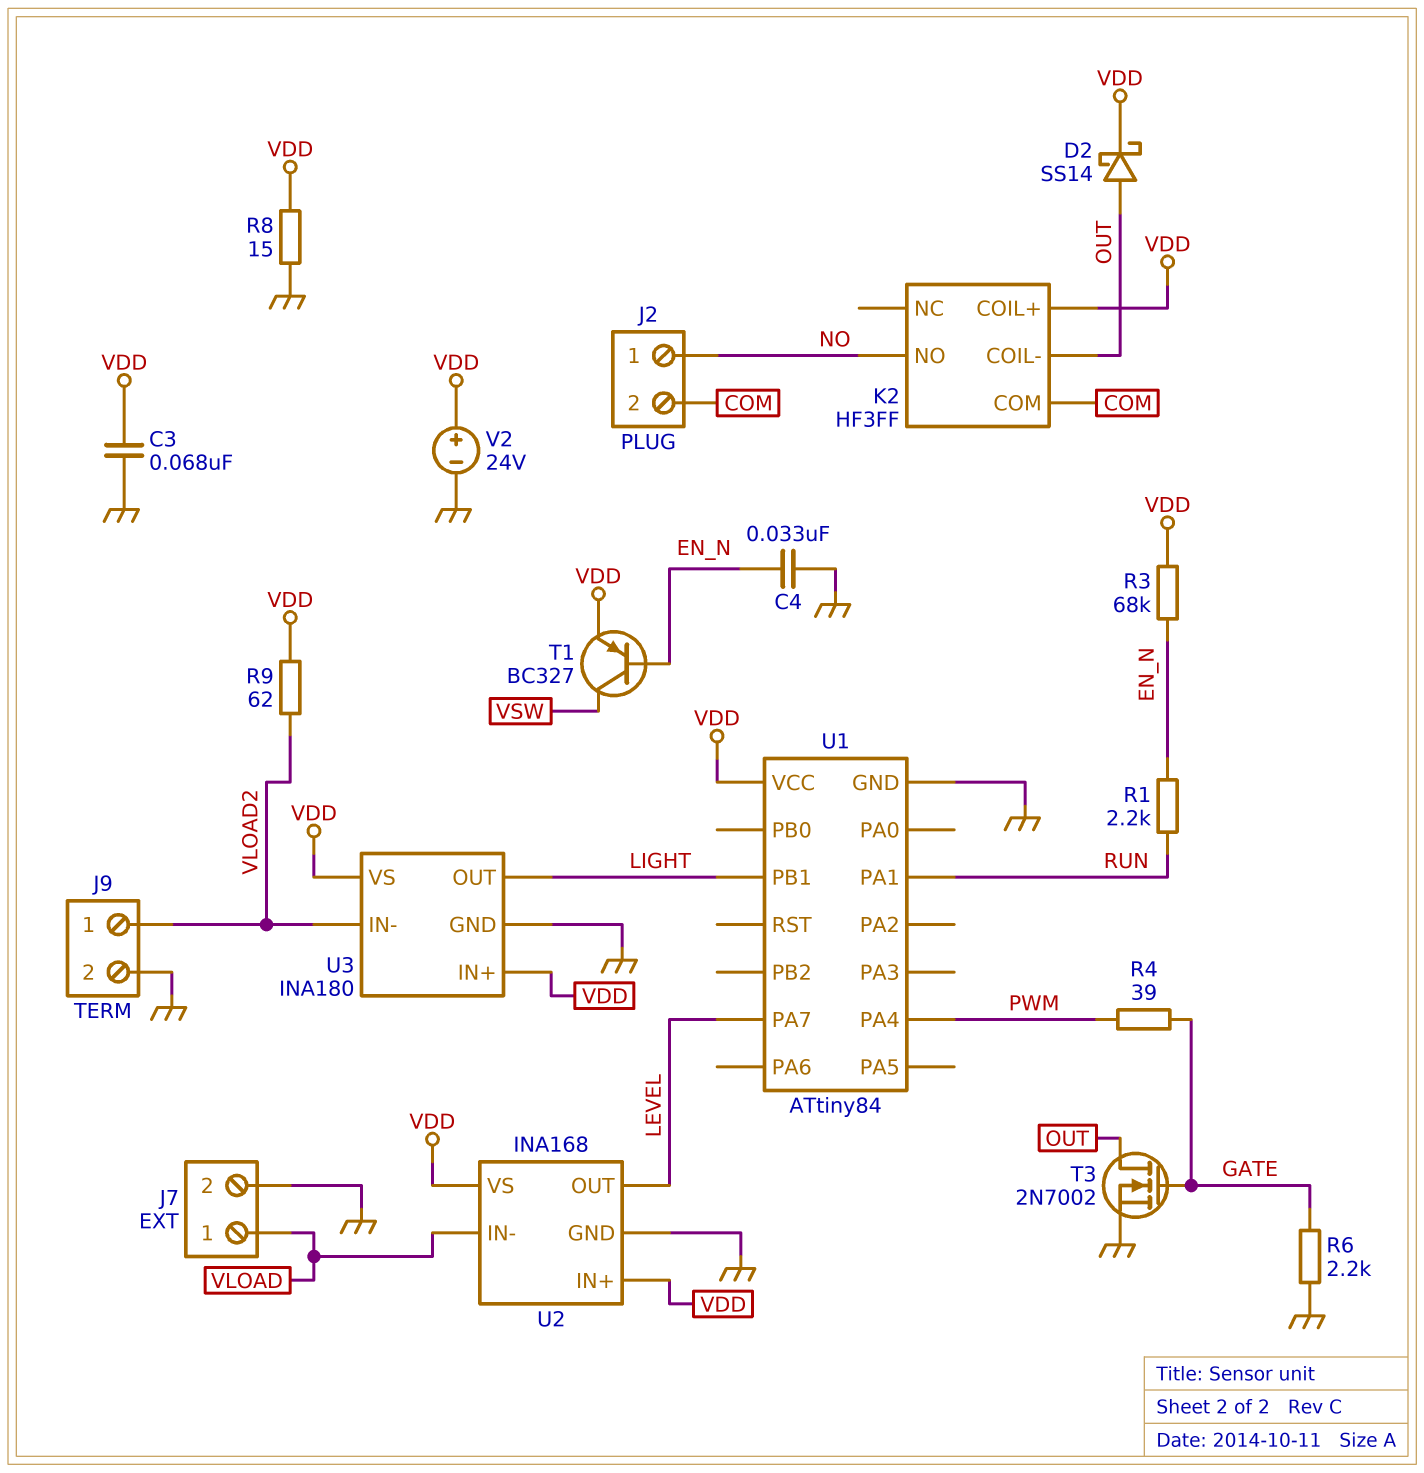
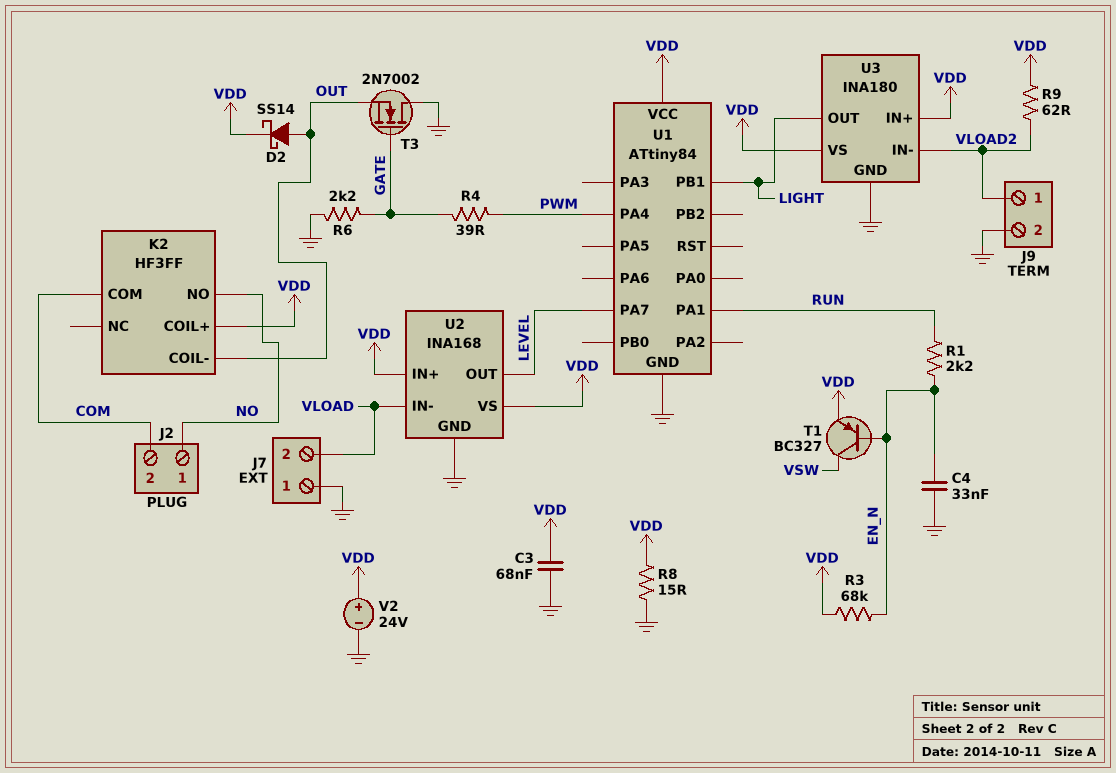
J7 pin 1: VLOAD -> GND
J7 pin 2: GND -> VLOAD
T3: NMOS 2N7002 (G GATE, D OUT, S GND) -> NMOS 2N7002 (G GATE, D GND, S OUT)

